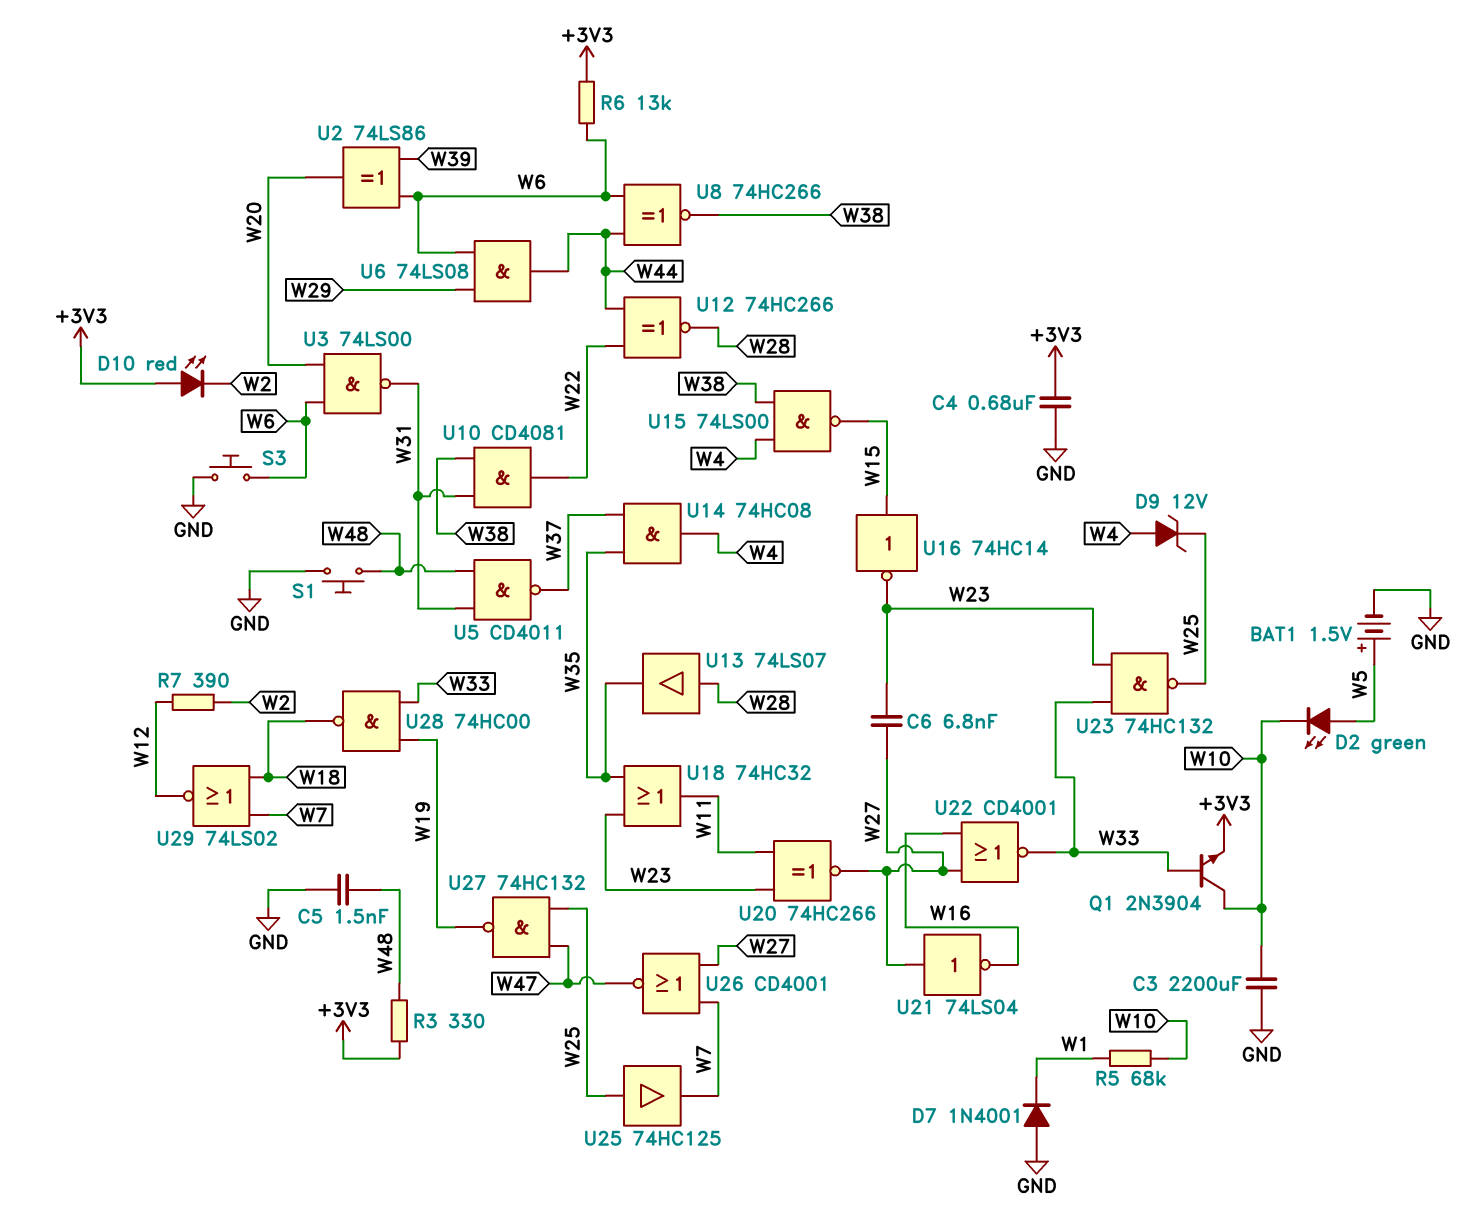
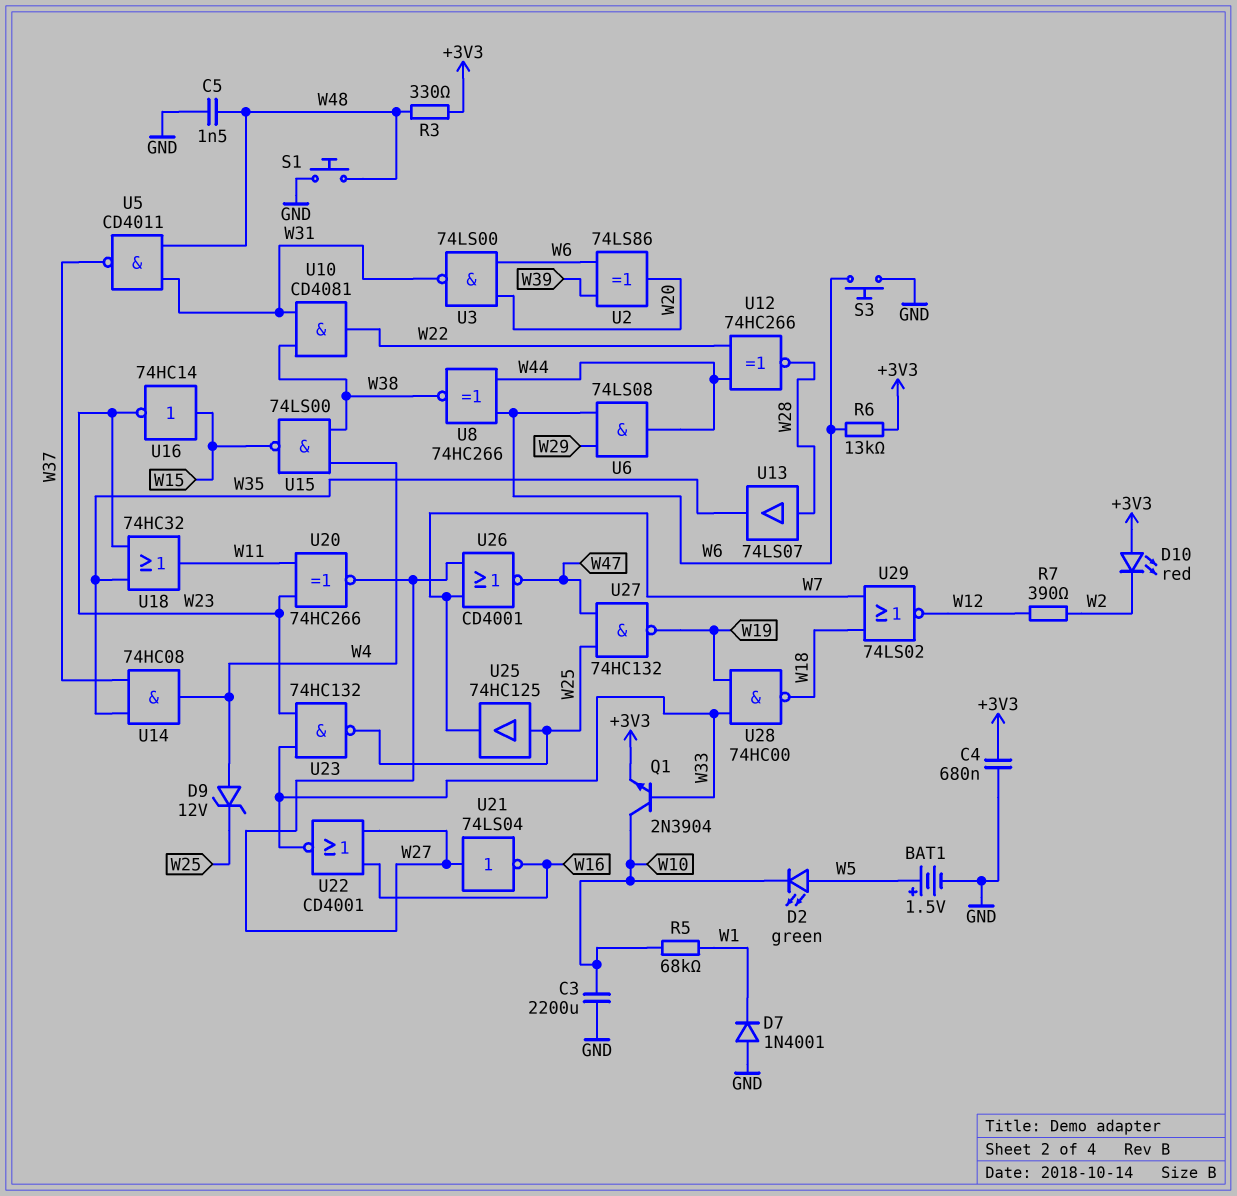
C6: 6.8nF (W23, W27) -> none

